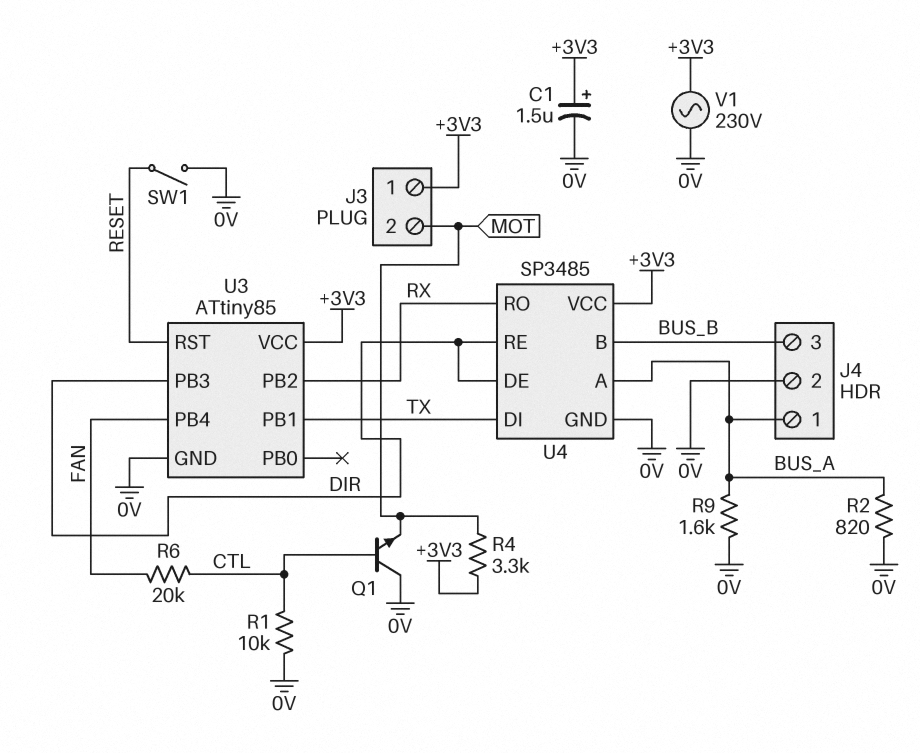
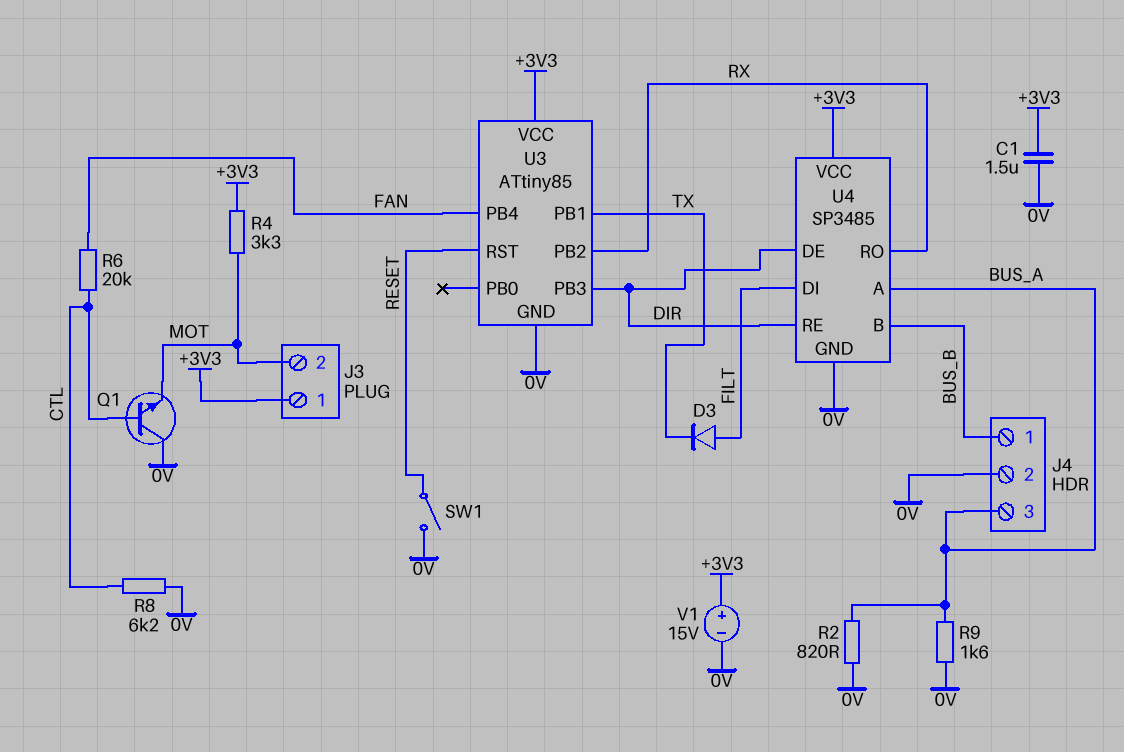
C1: 1.5uF (plus +3V3, minus 0V) -> 1.5uF (+3V3, 0V)
D3: none -> diode (A FILT, K TX)
J4 pin 1: BUS_A -> BUS_B
J4 pin 3: BUS_B -> BUS_A
R1: 10k (0V, CTL) -> none
R8: none -> 6.2k (0V, CTL)
U4 pin DI: TX -> FILT
V1: AC 230V (+3V3, 0V) -> 15V (plus +3V3, minus 0V)

